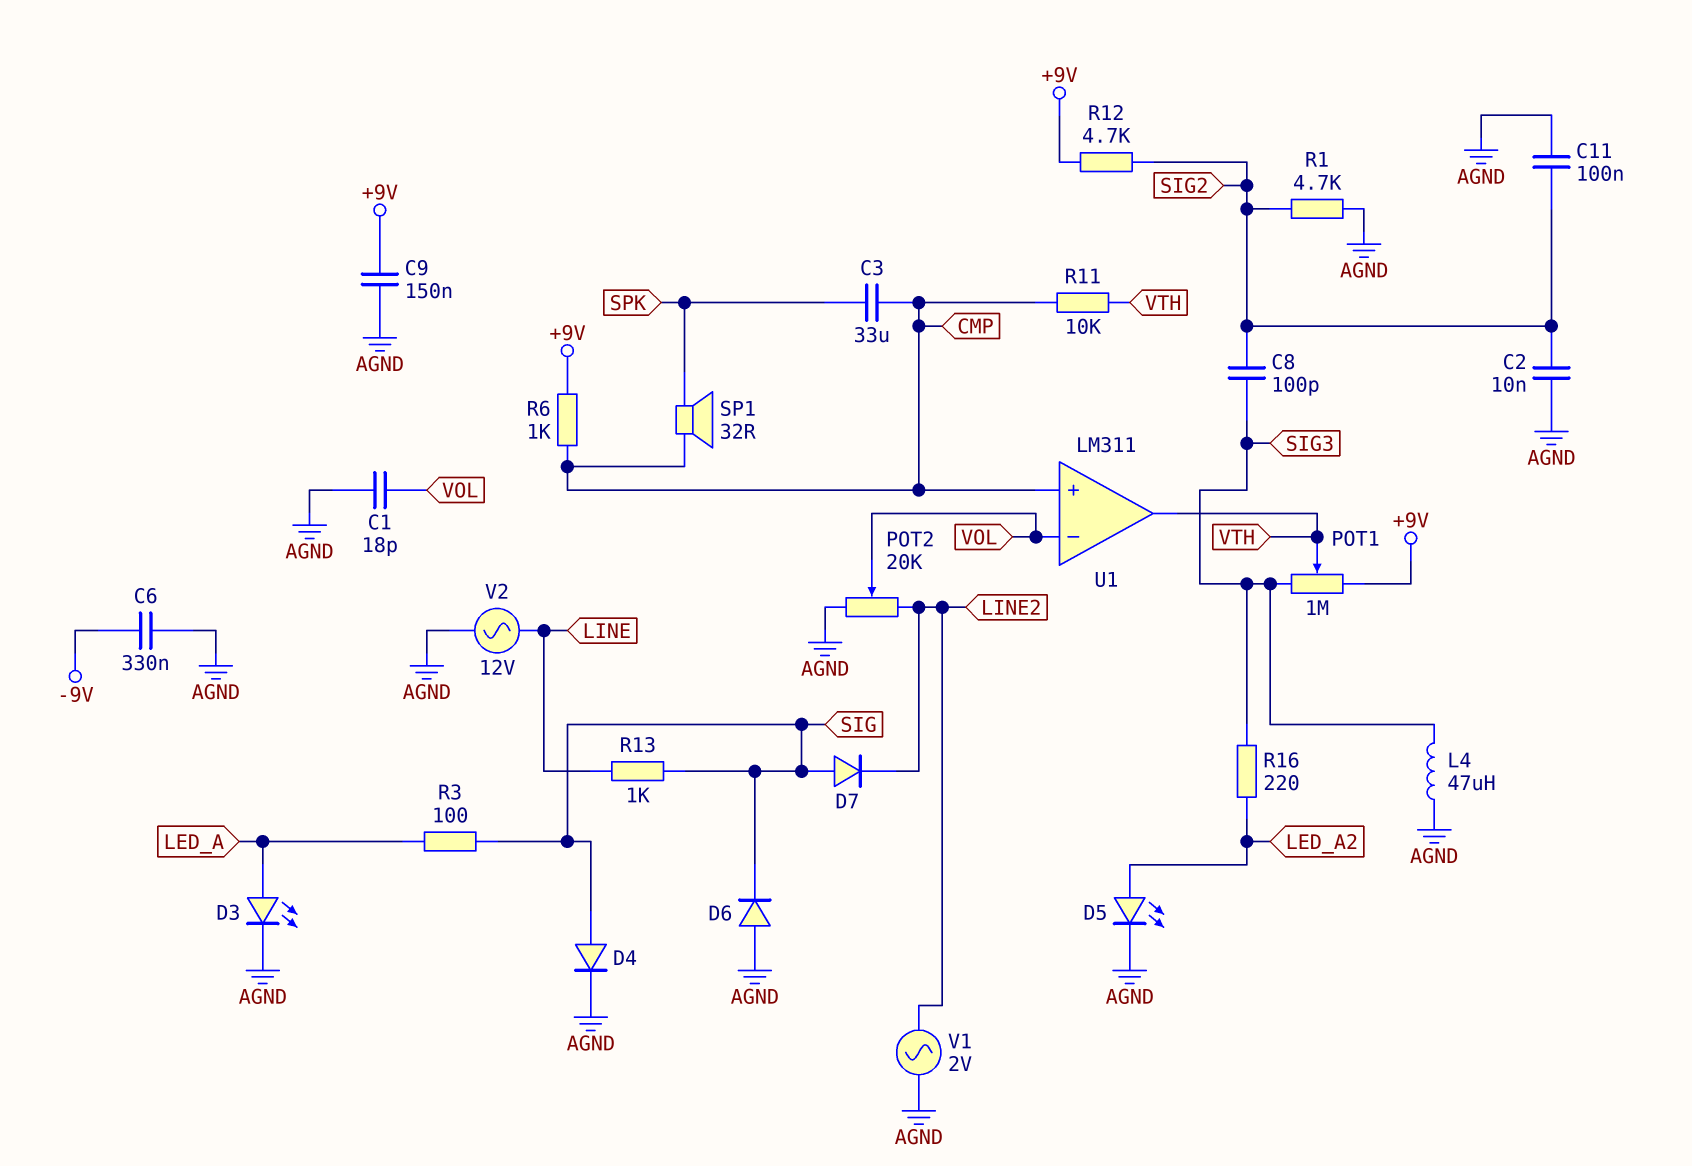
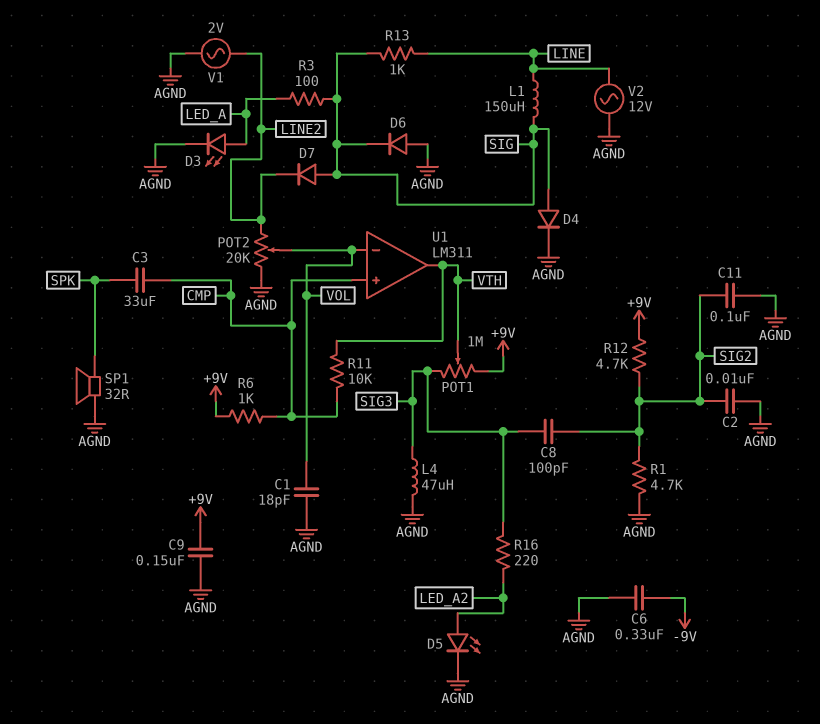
L1: none -> 150uH (LINE, SIG)
SP1: speaker 32R (CMP, SPK) -> speaker 32R (AGND, SPK)

